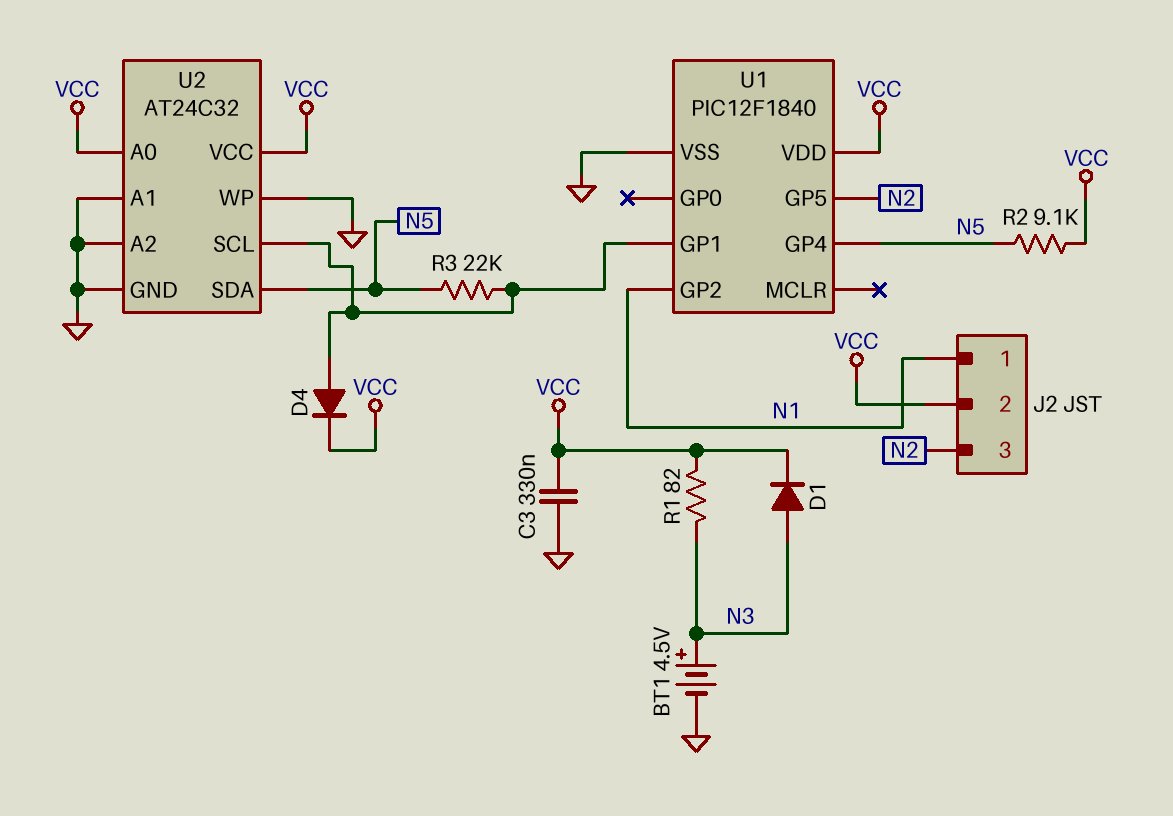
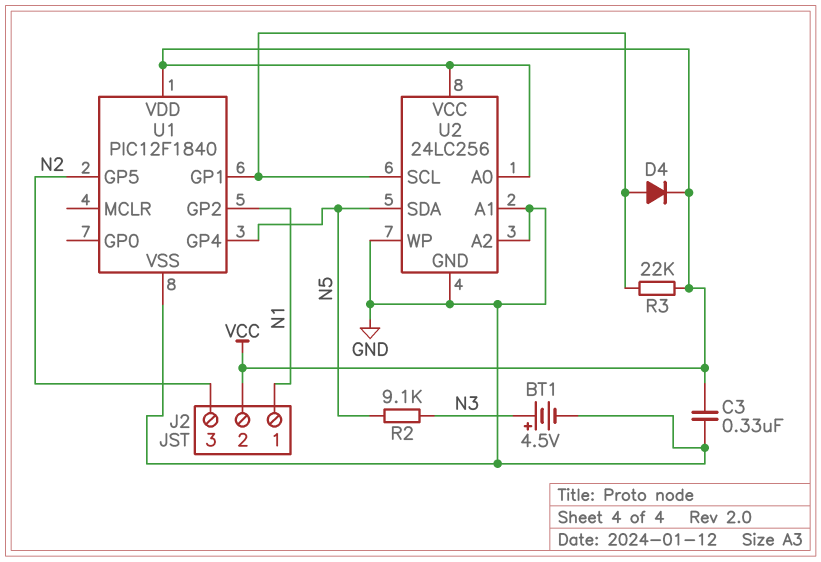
D1: diode (A N3, K VCC) -> none
R1: 82 (N3, VCC) -> none
R2: 9.1k (N5, VCC) -> 9.1k (N3, N5)
R3: 22k (N5, U1/GP1) -> 22k (U1/GP1, VCC)
U2: AT24C32 -> 24LC256

